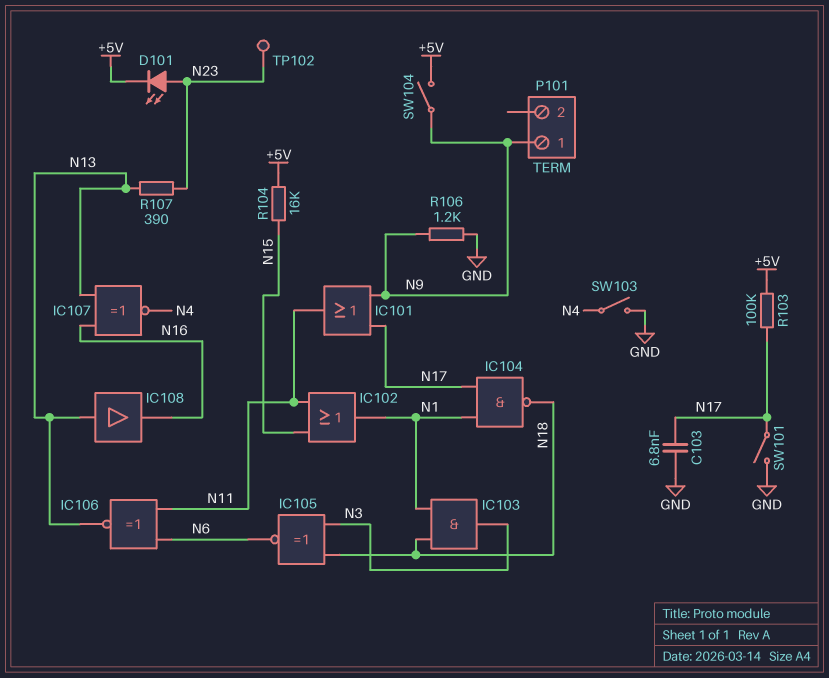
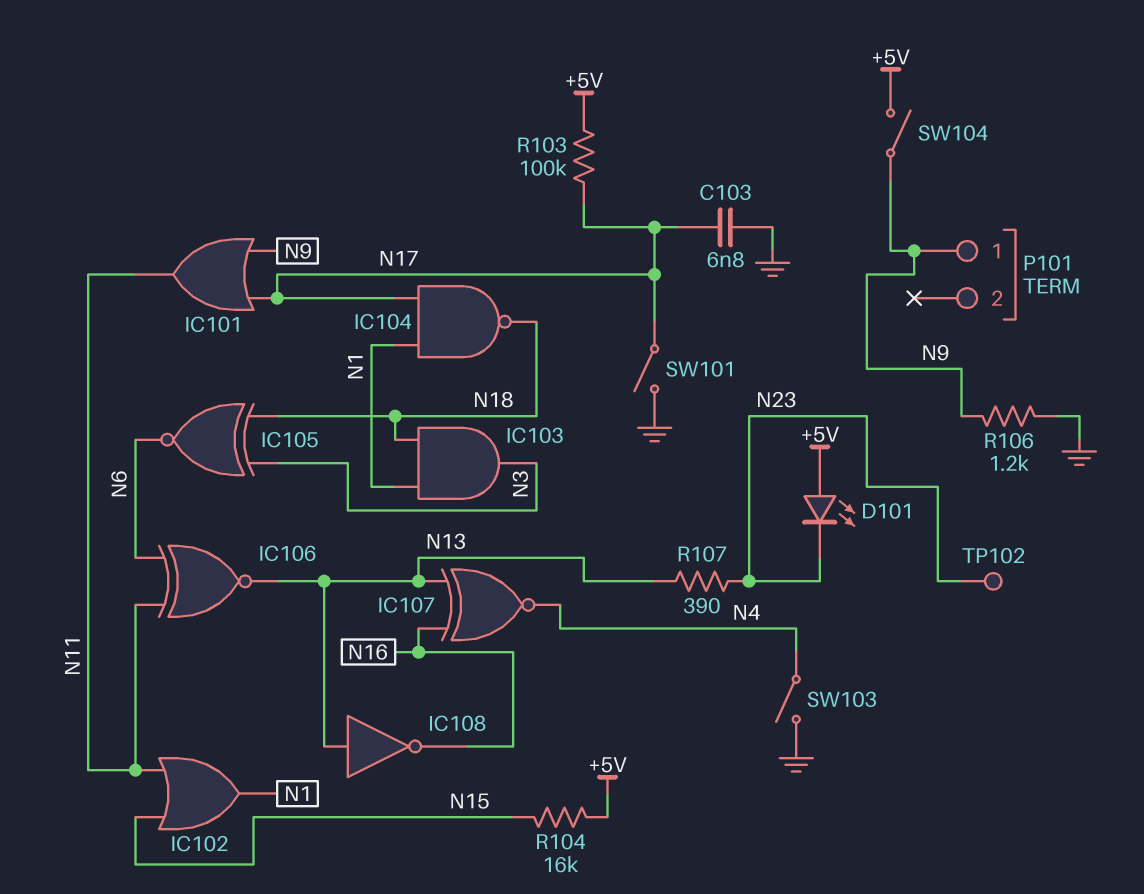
D101: LED (A N23, K +5V) -> LED (A +5V, K N23)
IC108: buffer (in N13, out N16) -> NOT (in N13, out N16)

